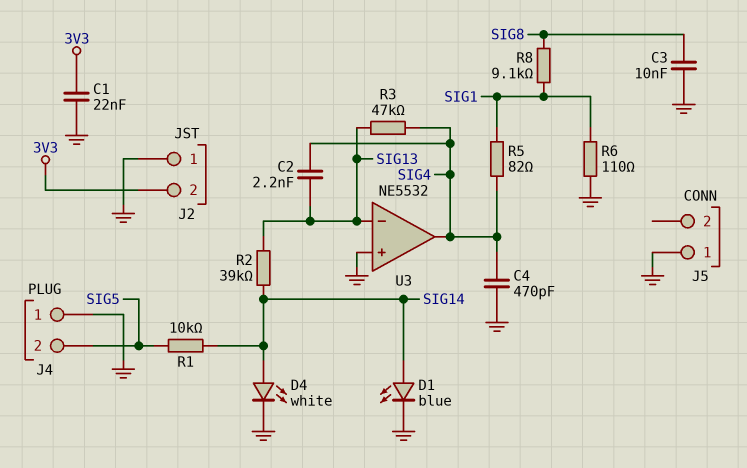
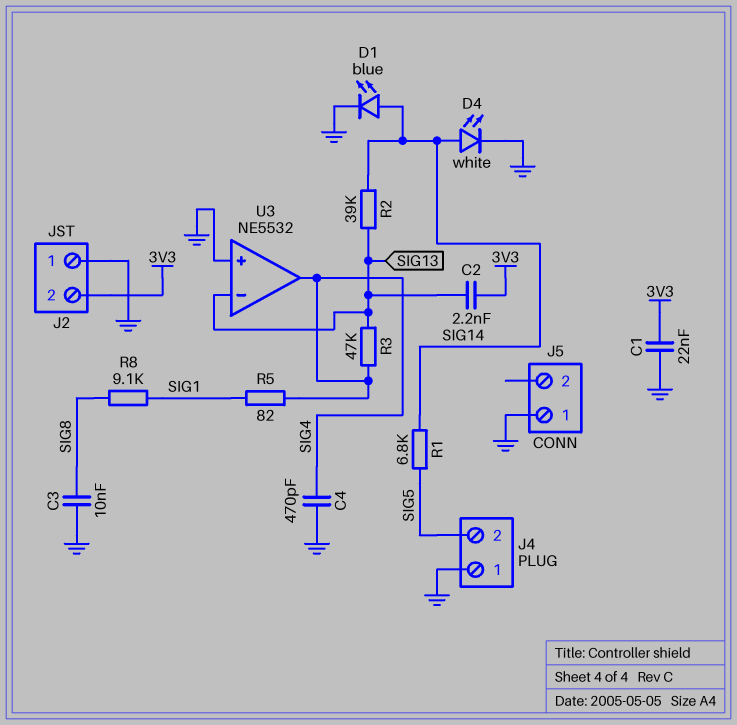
C2: 2.2nF (SIG4, SIG13) -> 2.2nF (3V3, SIG13)
R1: 10k (SIG5, SIG14) -> 6.8k (SIG5, SIG14)
R6: 110 (GND, SIG1) -> none

